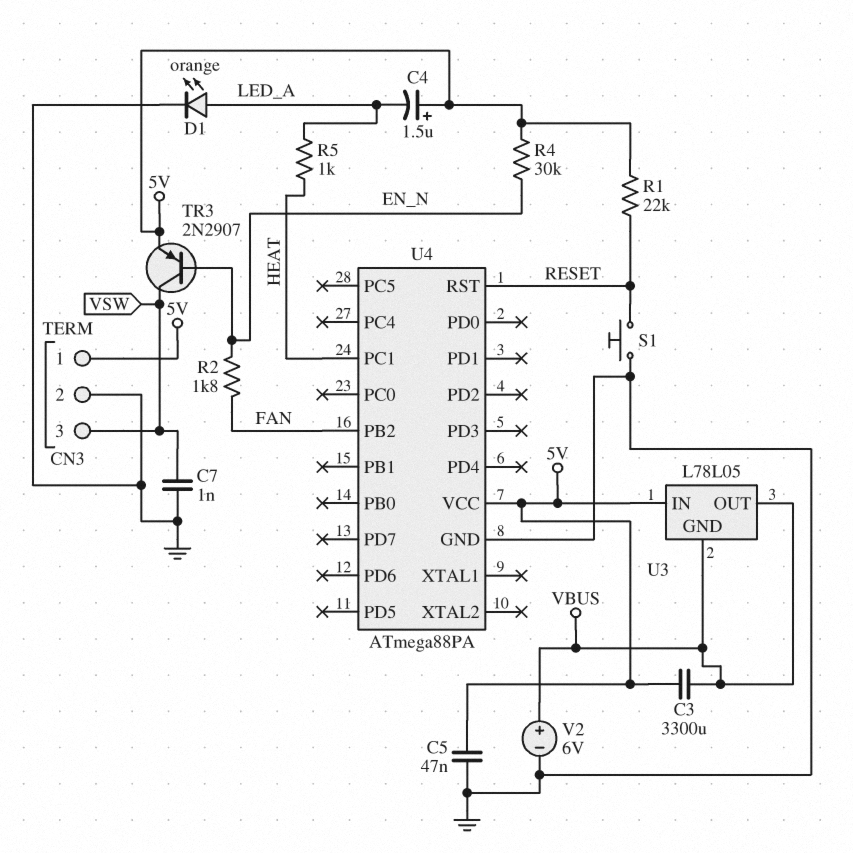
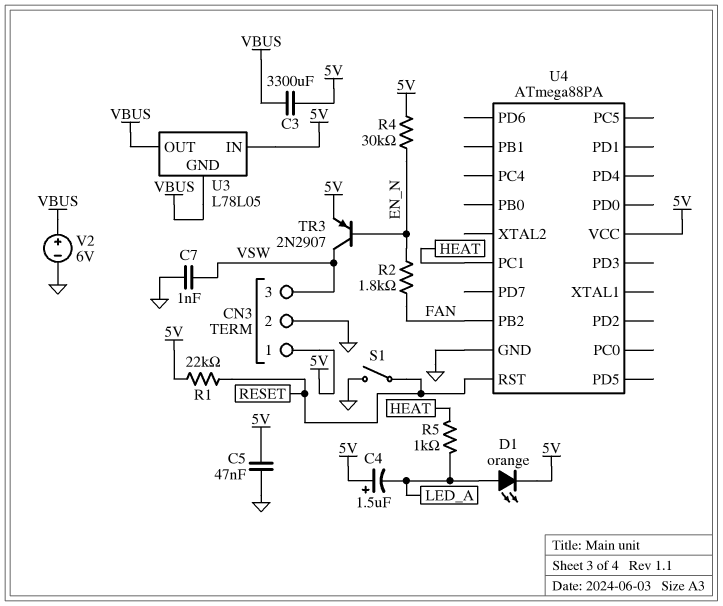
D1: LED orange (A LED_A, K GND) -> LED orange (A LED_A, K 5V)
S1: button (GND, RESET) -> switch (GND, RESET)

